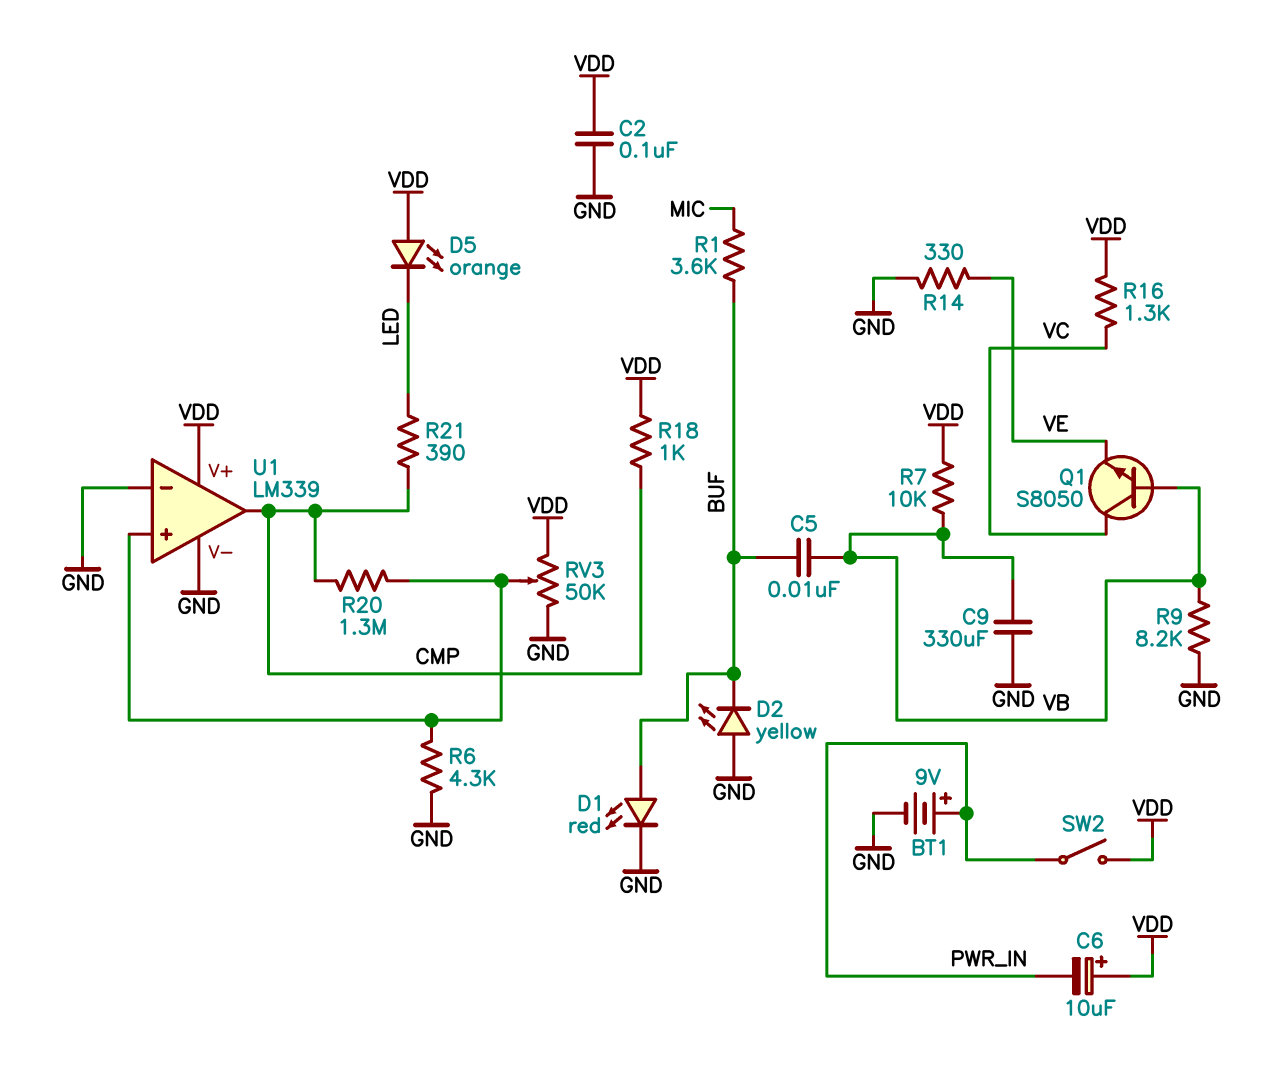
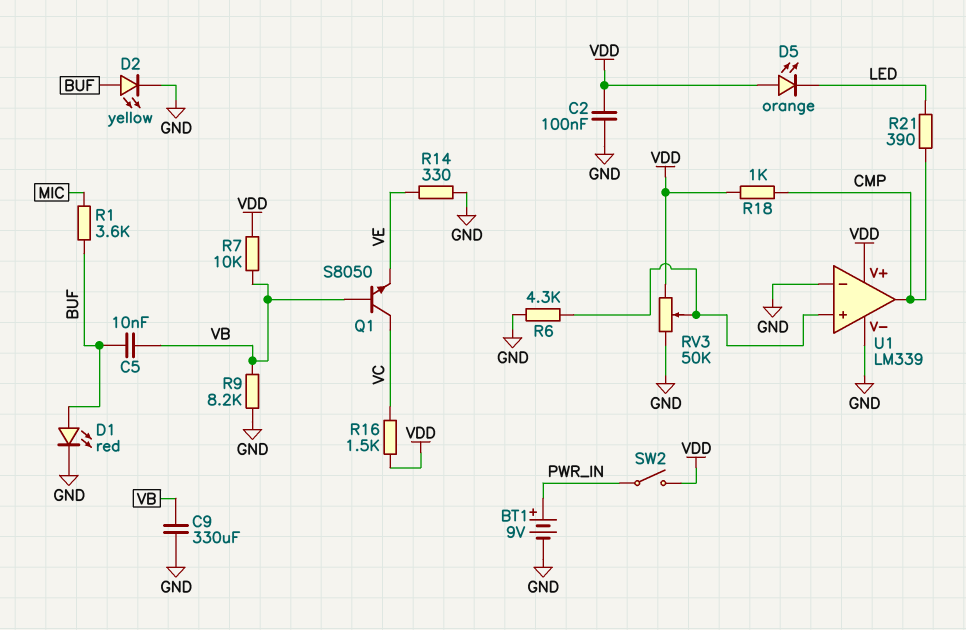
C6: 10uF (plus VDD, minus PWR_IN) -> none
D2: LED yellow (A GND, K BUF) -> LED yellow (A BUF, K GND)
R16: 1.3k (VC, VDD) -> 1.5k (VC, VDD)
R20: 1.3M (CMP, U1/in+) -> none

